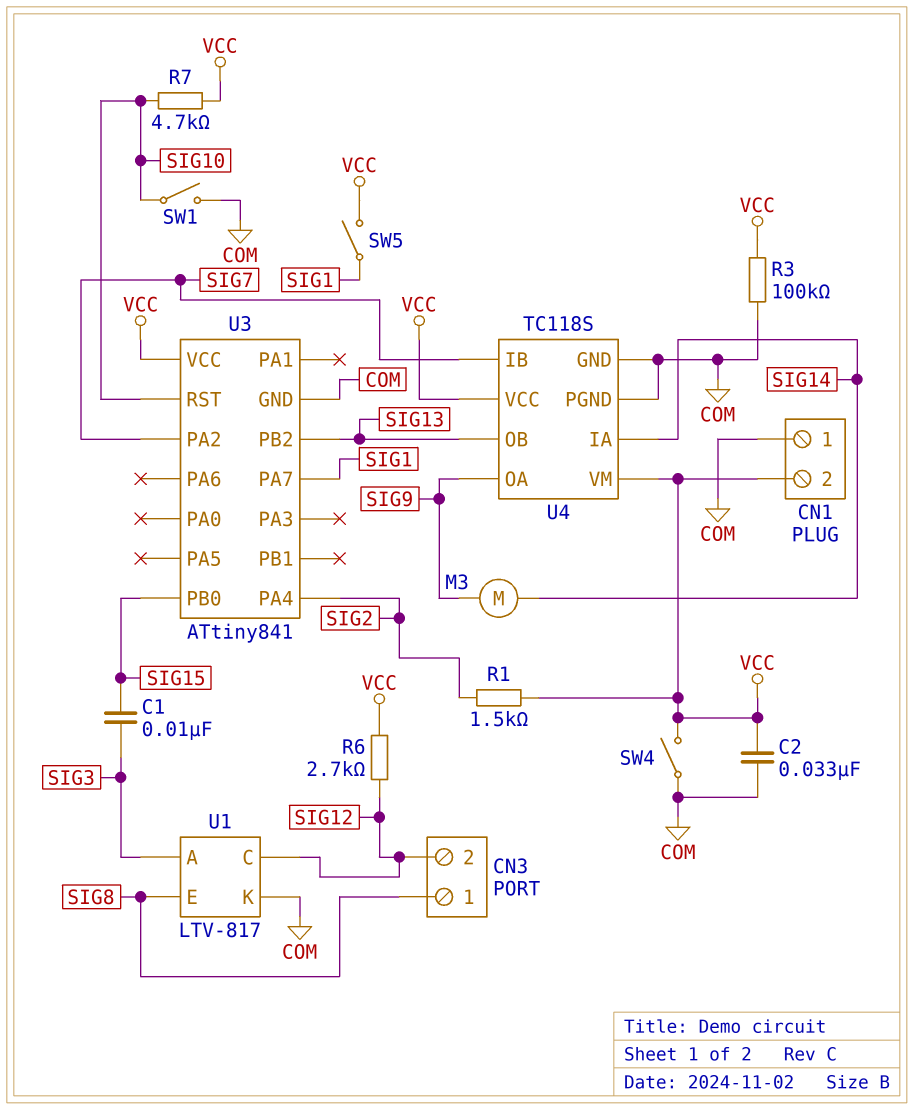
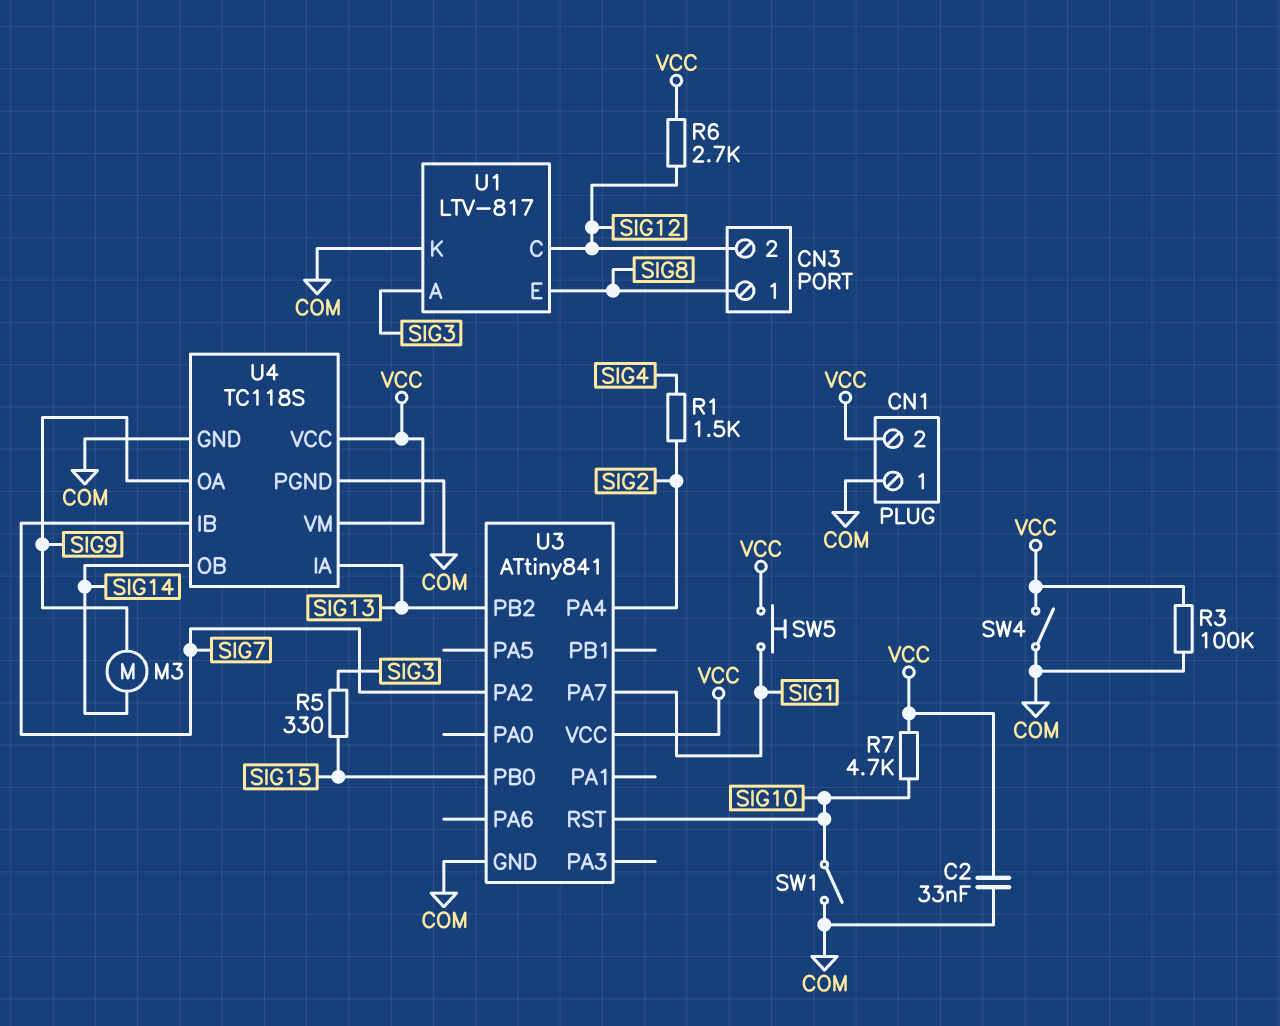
C1: 10nF (SIG3, SIG15) -> none
R1: 1.5k (SIG2, VCC) -> 1.5k (SIG2, SIG4)
R5: none -> 330 (SIG3, SIG15)
SW5: switch (SIG1, VCC) -> button (SIG1, VCC)
U4 pin IA: SIG14 -> SIG13
U4 pin OB: SIG13 -> SIG14

